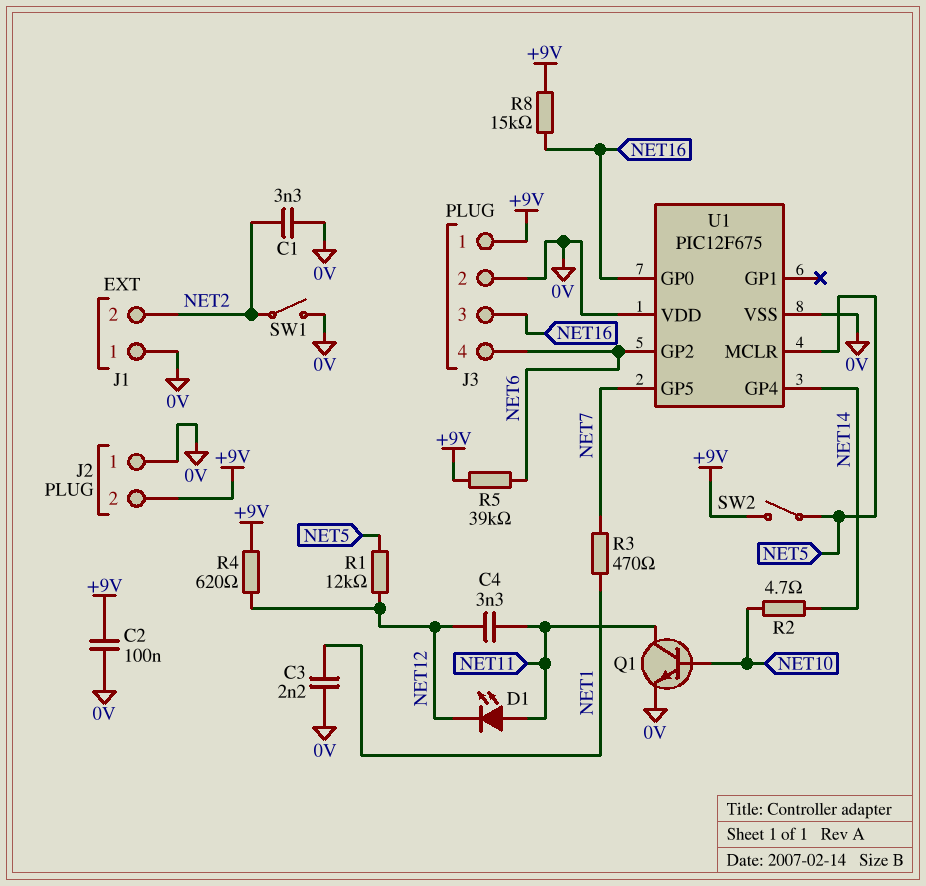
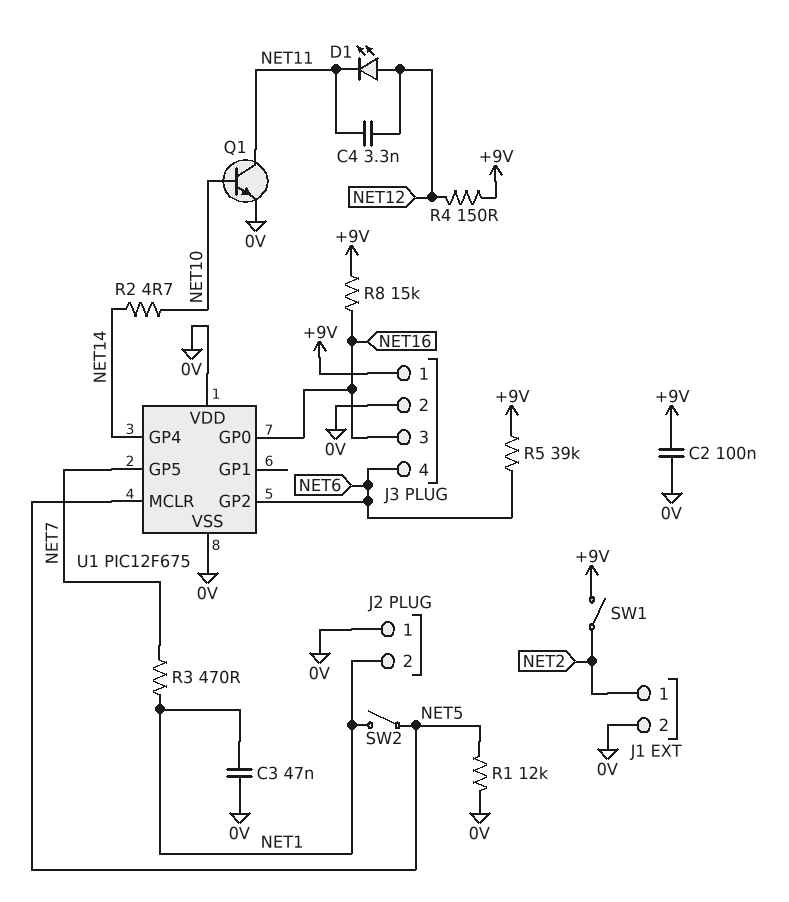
C1: 3.3nF (0V, NET2) -> none
C3: 2.2nF (0V, NET1) -> 47nF (0V, NET1)
D1: LED (A NET11, K NET12) -> LED (A NET12, K NET11)
J1 pin 1: 0V -> NET2
J1 pin 2: NET2 -> 0V
J2 pin 2: +9V -> NET1
R1: 12k (NET5, NET12) -> 12k (0V, NET5)
R4: 620 (+9V, NET12) -> 150 (+9V, NET12)
SW1: switch (0V, NET2) -> switch (+9V, NET2)
SW2: switch (+9V, NET5) -> switch (NET1, NET5)

